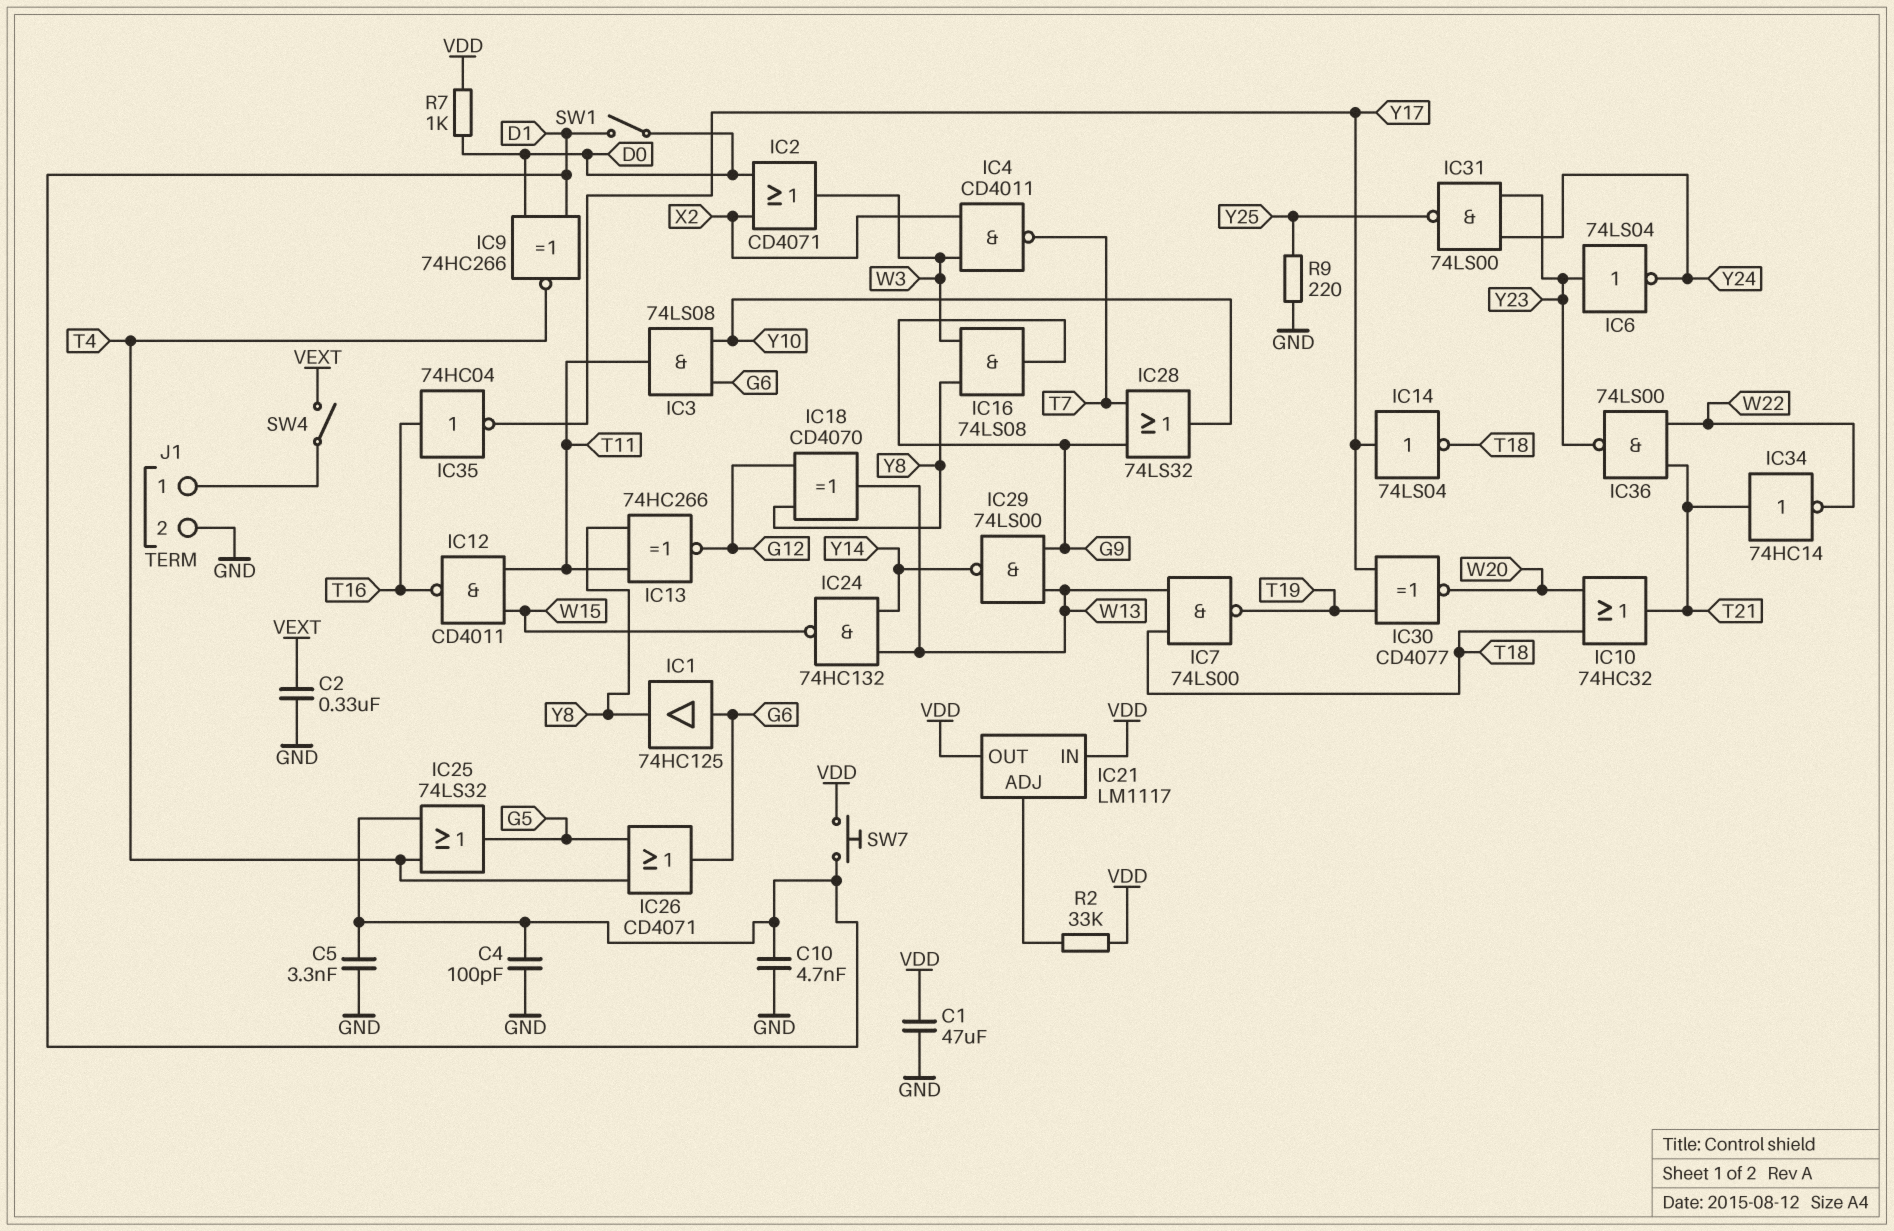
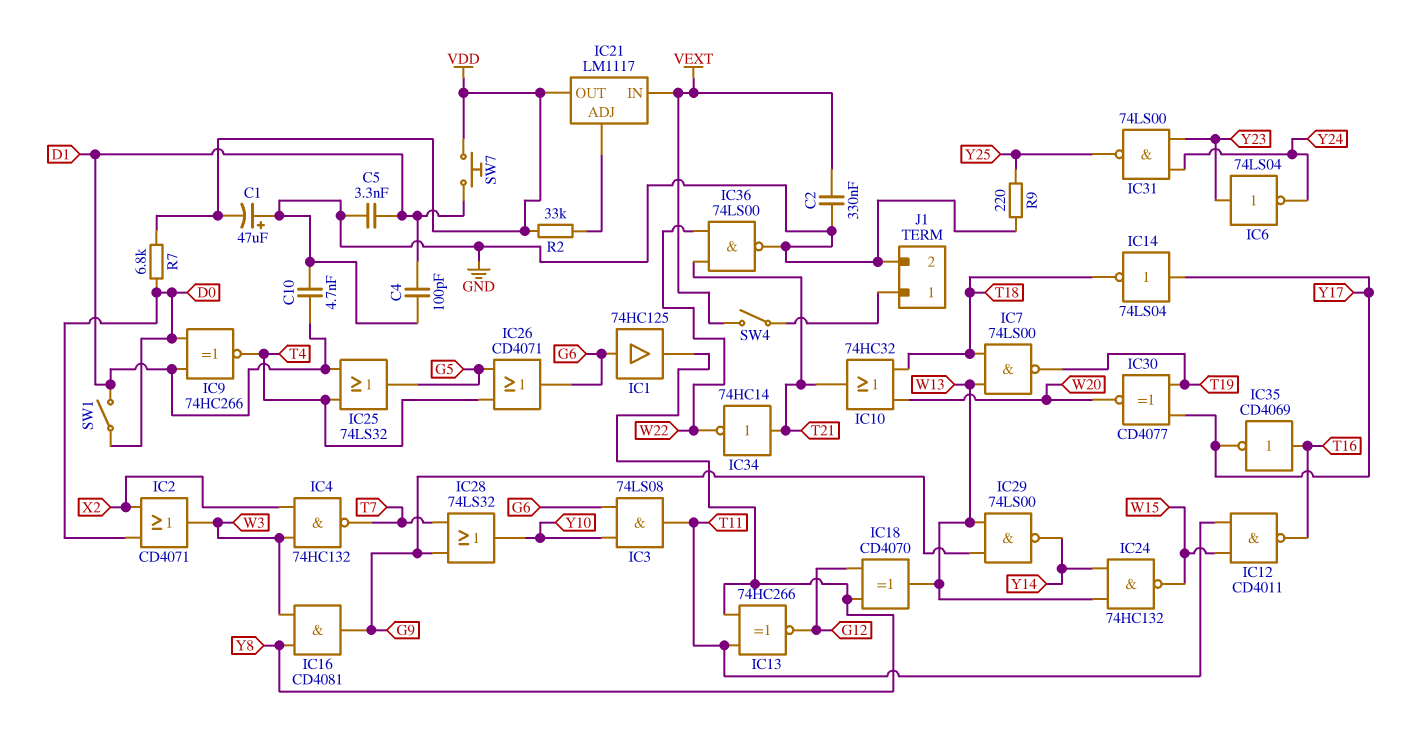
C1: 47uF (GND, VDD) -> 47uF (plus GND, minus VDD)
IC4: NAND CD4011 (in W3, in X2, out T7) -> NAND 74HC132 (in W3, in X2, out T7)
IC16: AND 74LS08 (in W3, in Y8, out G9) -> AND CD4081 (in W3, in Y8, out G9)
IC21 pin IN: VDD -> VEXT
IC35: NOT 74HC04 (in T16, out Y17) -> NOT CD4069 (in T16, out Y17)
IC36: NAND 74LS00 (in T21, in W22, out Y23) -> NAND 74LS00 (in T21, in W22, out GND)
R7: 1k (D0, VDD) -> 6.8k (D0, VDD)

